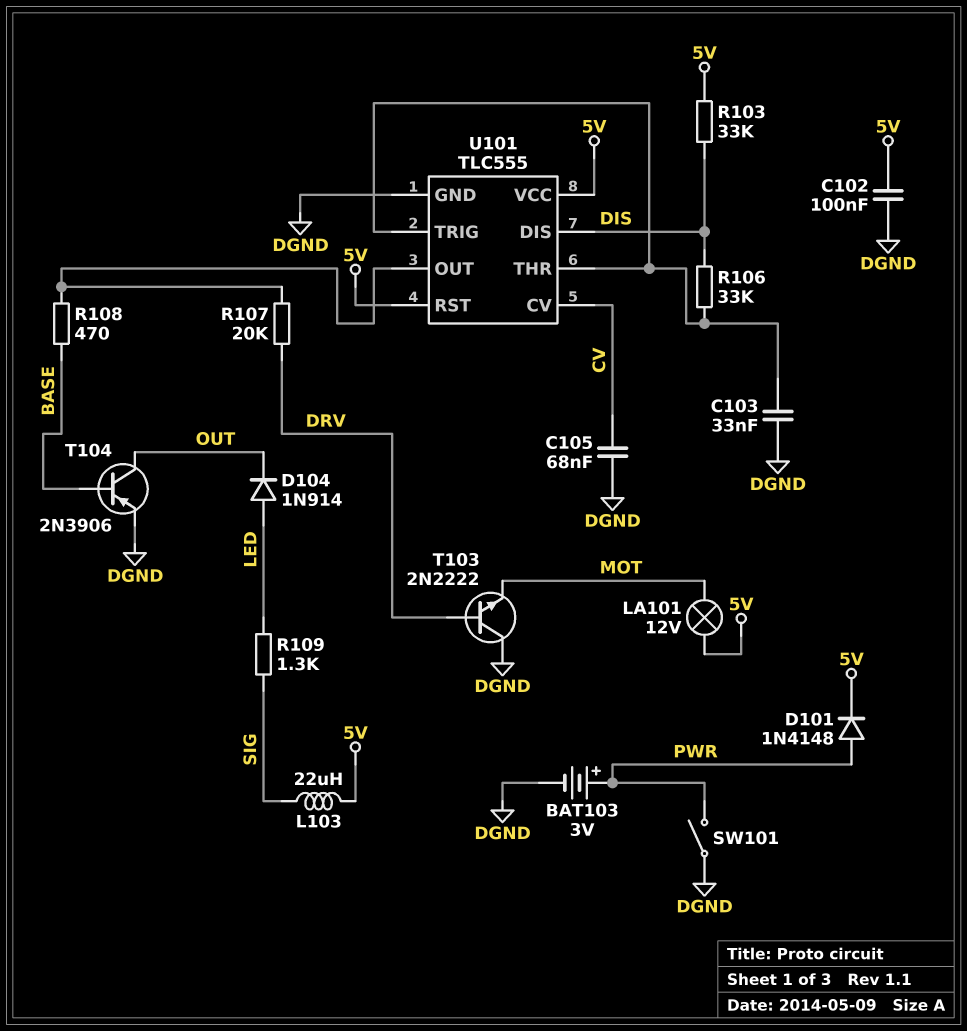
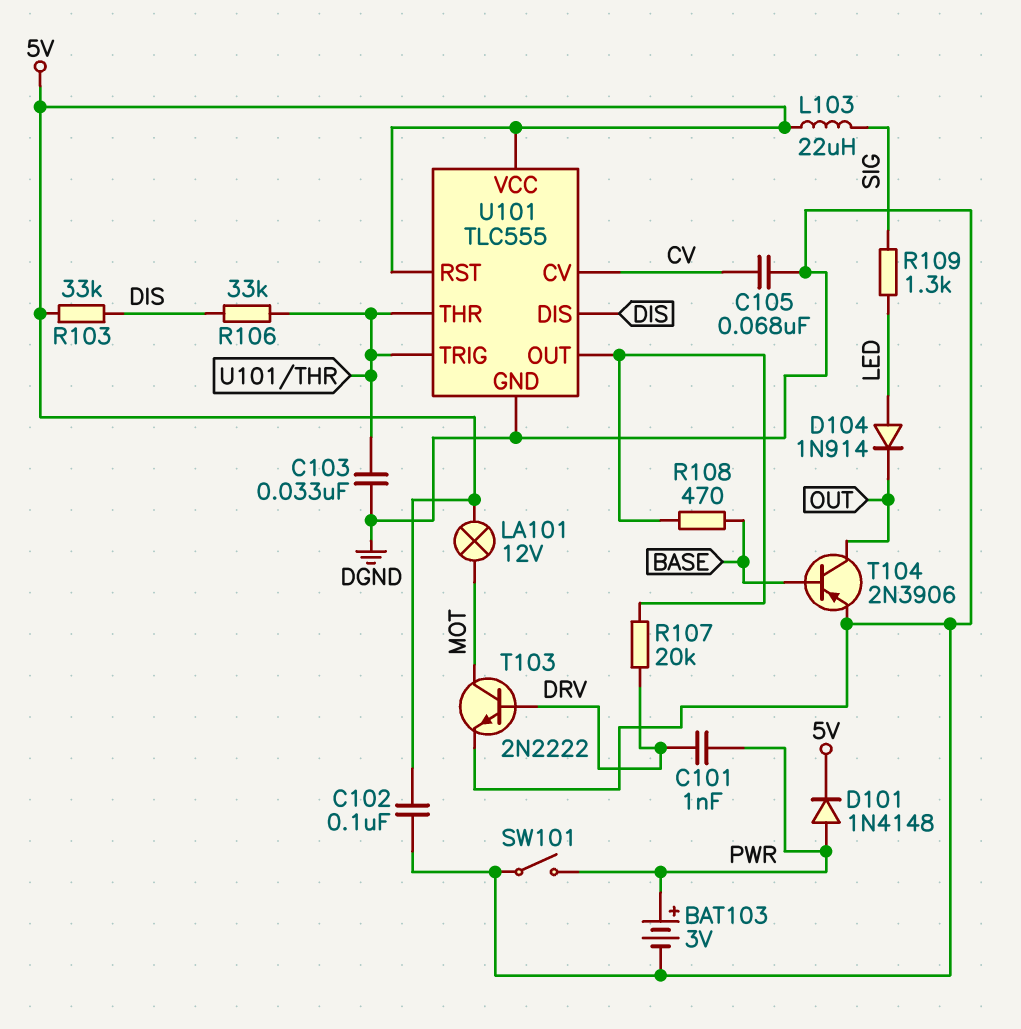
C101: none -> 1nF (DRV, PWR)
T103: NPN 2N2222 (B DRV, C DGND, E MOT) -> NPN 2N2222 (B DRV, C MOT, E DGND)

